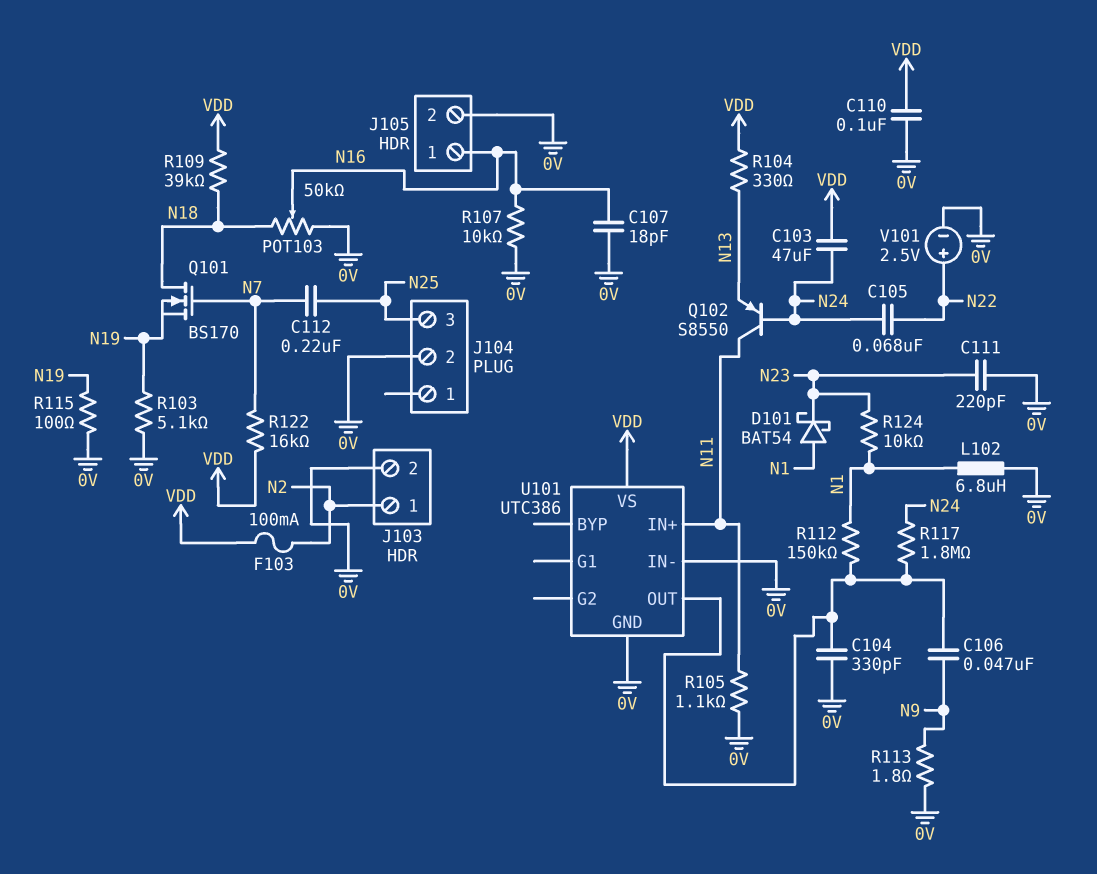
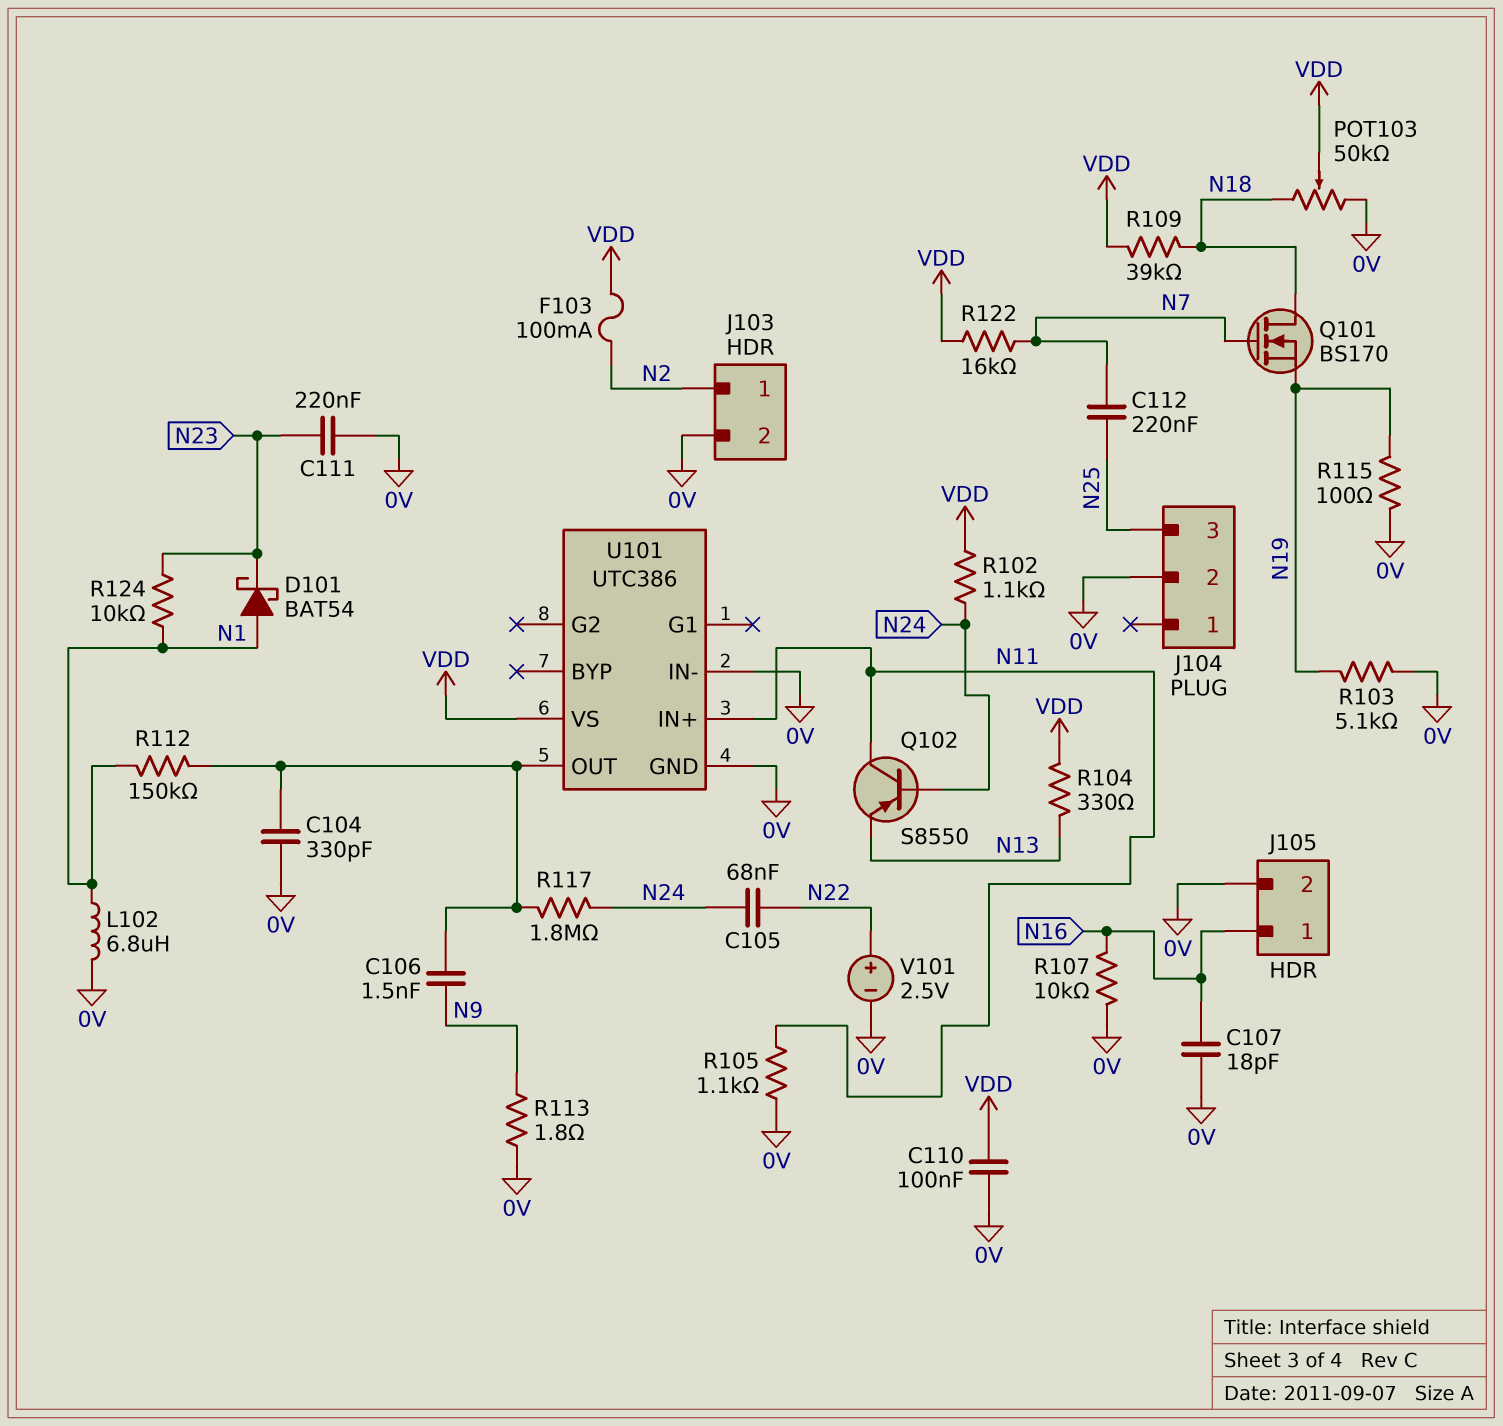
C103: 47uF (N24, VDD) -> none
C106: 47nF (N9, U101/OUT) -> 1.5nF (N9, U101/OUT)
C111: 220pF (0V, N23) -> 220nF (0V, N23)
POT103: 50k (0V, N18, wiper N16) -> 50k (0V, N18, wiper VDD)
R102: none -> 1.1k (N24, VDD)

